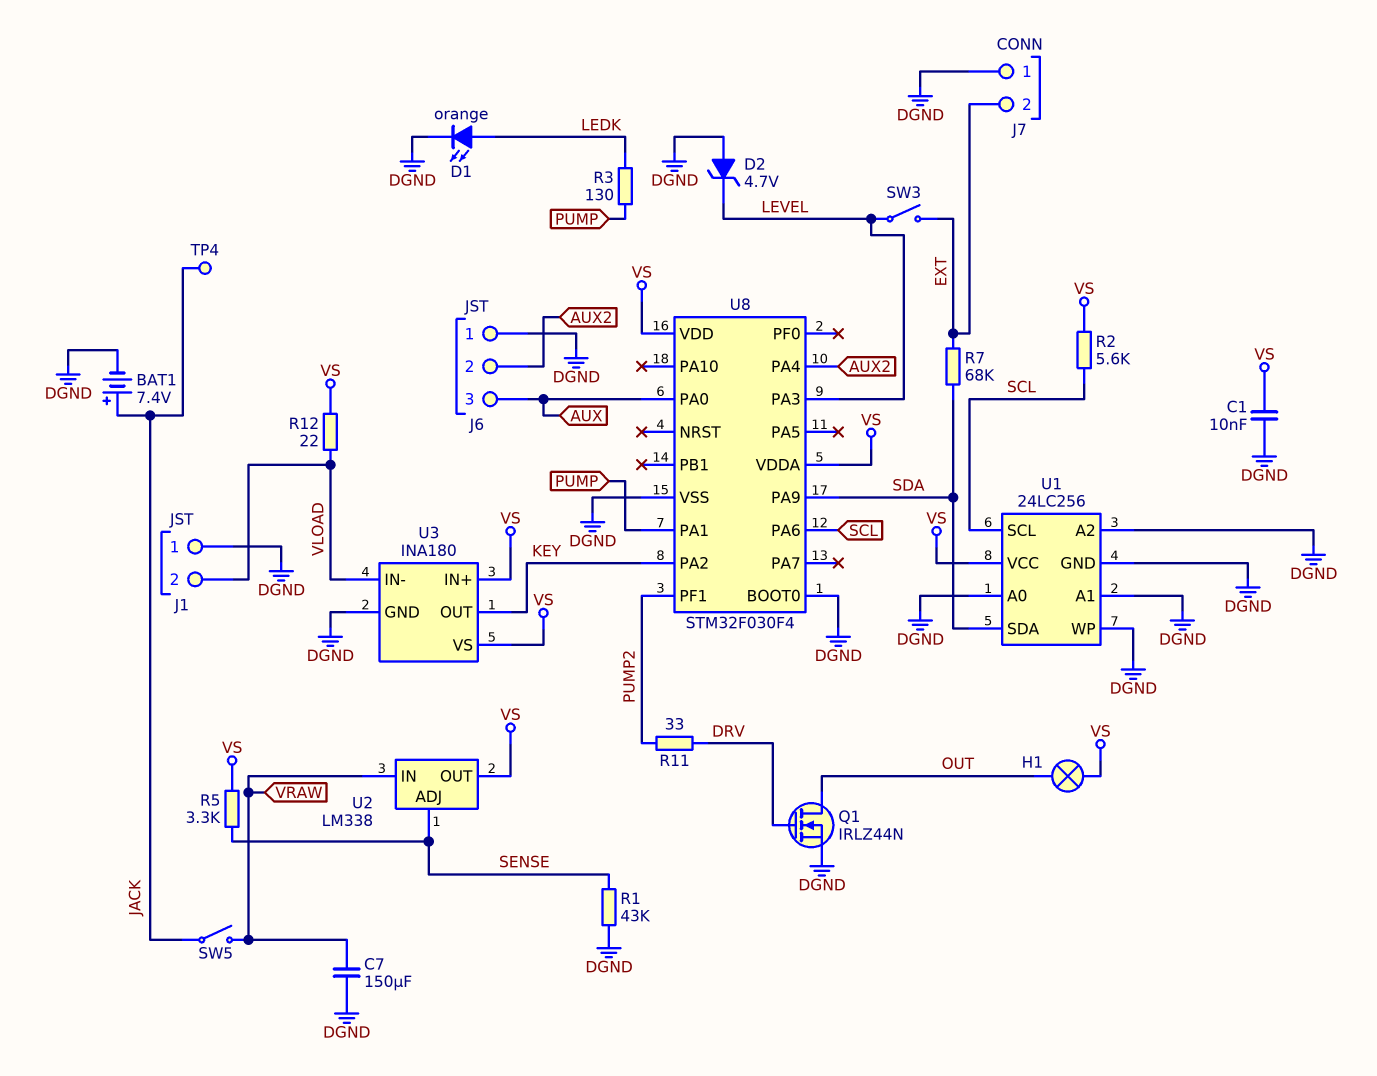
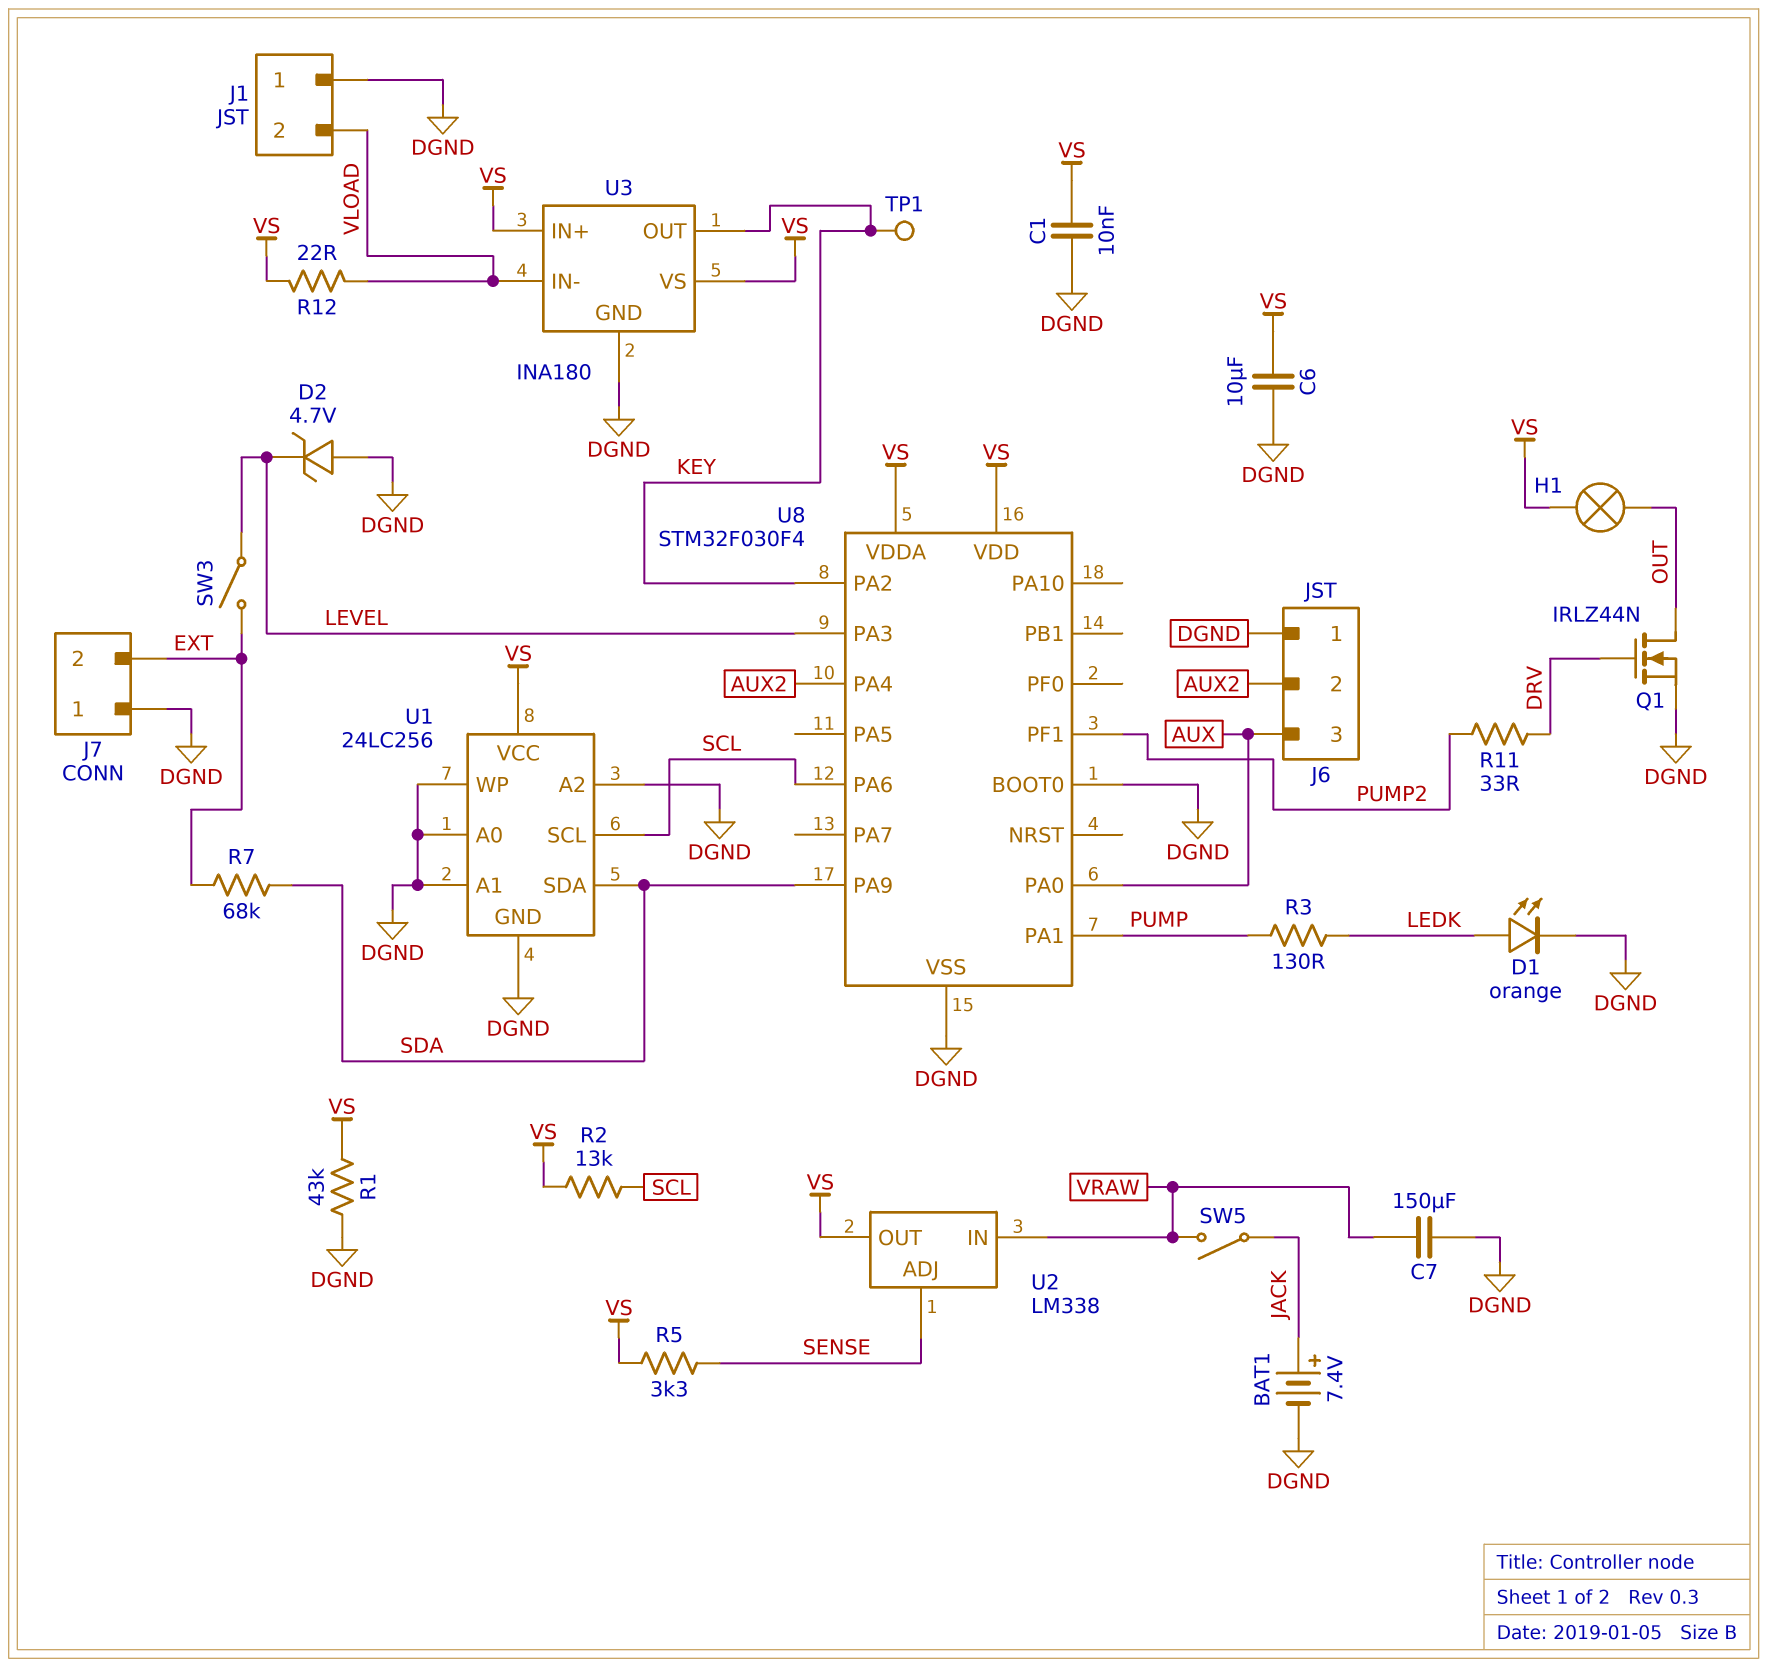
C6: none -> 10uF (DGND, VS)
R1: 43k (DGND, SENSE) -> 43k (DGND, VS)
R2: 5.6k (SCL, VS) -> 13k (SCL, VS)
TP1: none -> test point (KEY)
TP4: test point (JACK) -> none

